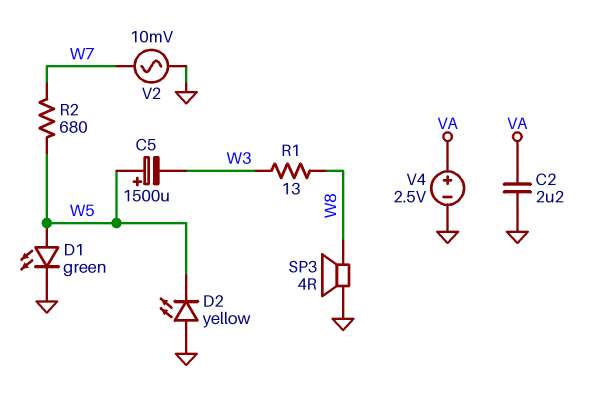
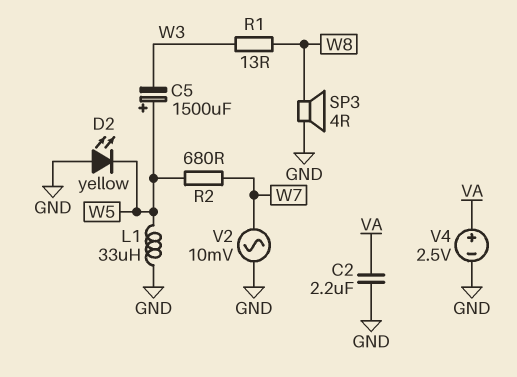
D1: LED green (A W5, K GND) -> none
L1: none -> 33uH (GND, W5)

